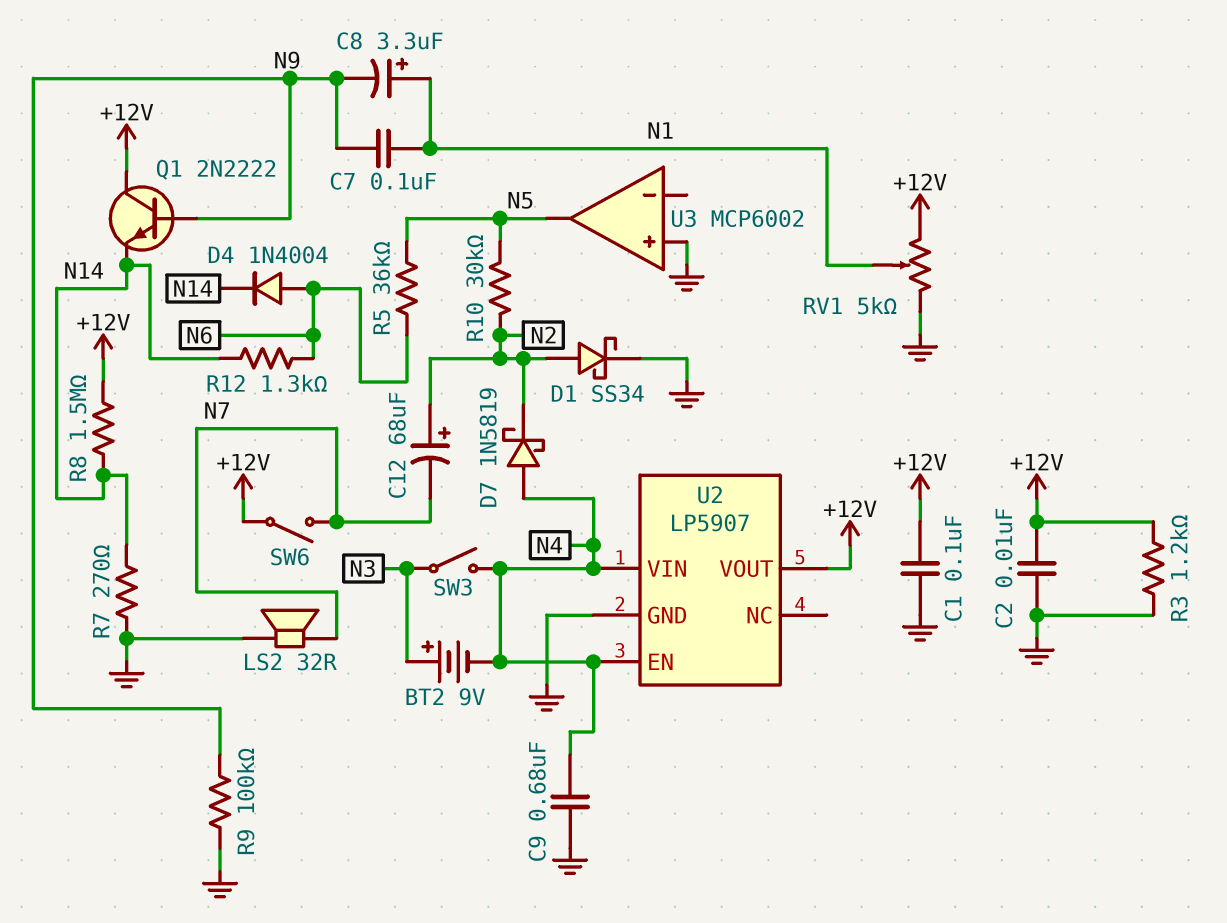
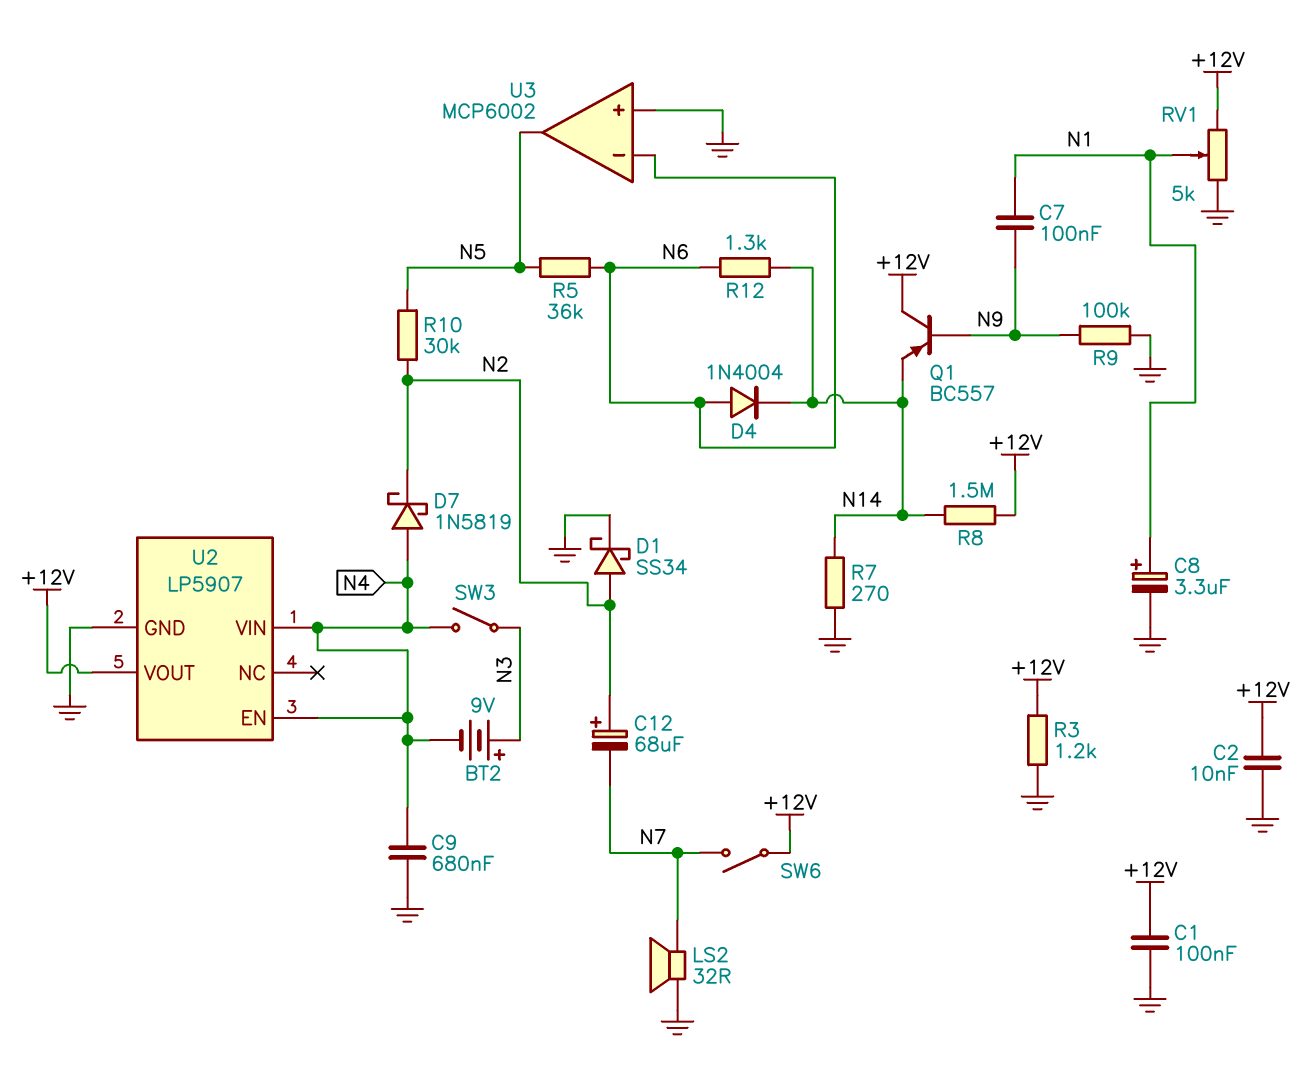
C8: 3.3uF (plus N1, minus N9) -> 3.3uF (plus N1, minus GND)
Q1: NPN 2N2222 (B N9, C +12V, E N14) -> PNP BC557 (B N9, C +12V, E N14)
U3 pin in-: none -> N6

